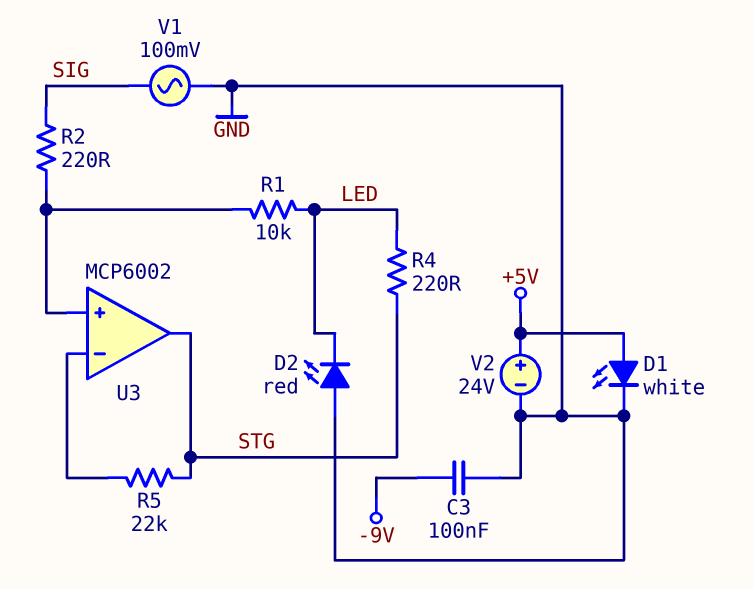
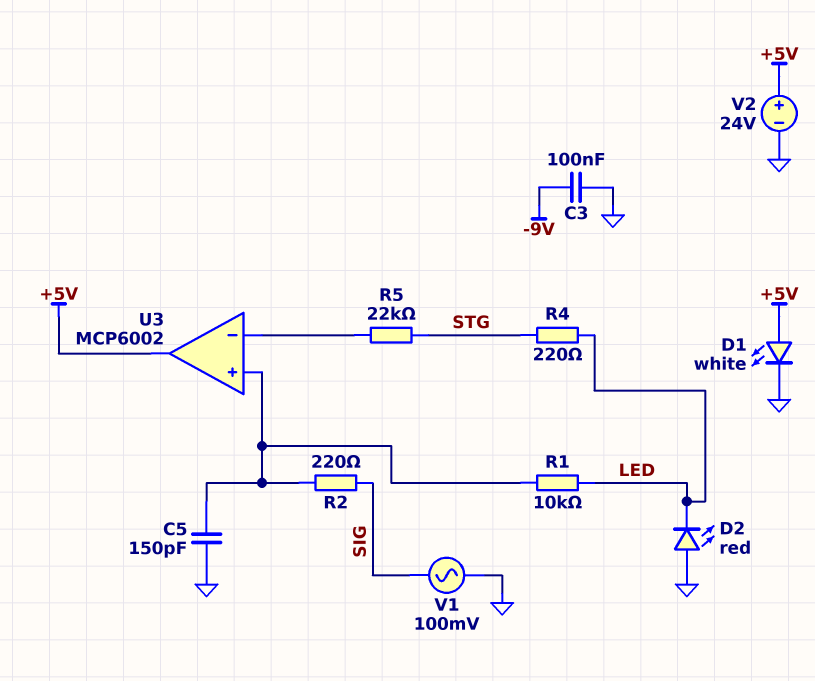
C5: none -> 150pF (GND, U3/in+)
U3 pin out: STG -> +5V

